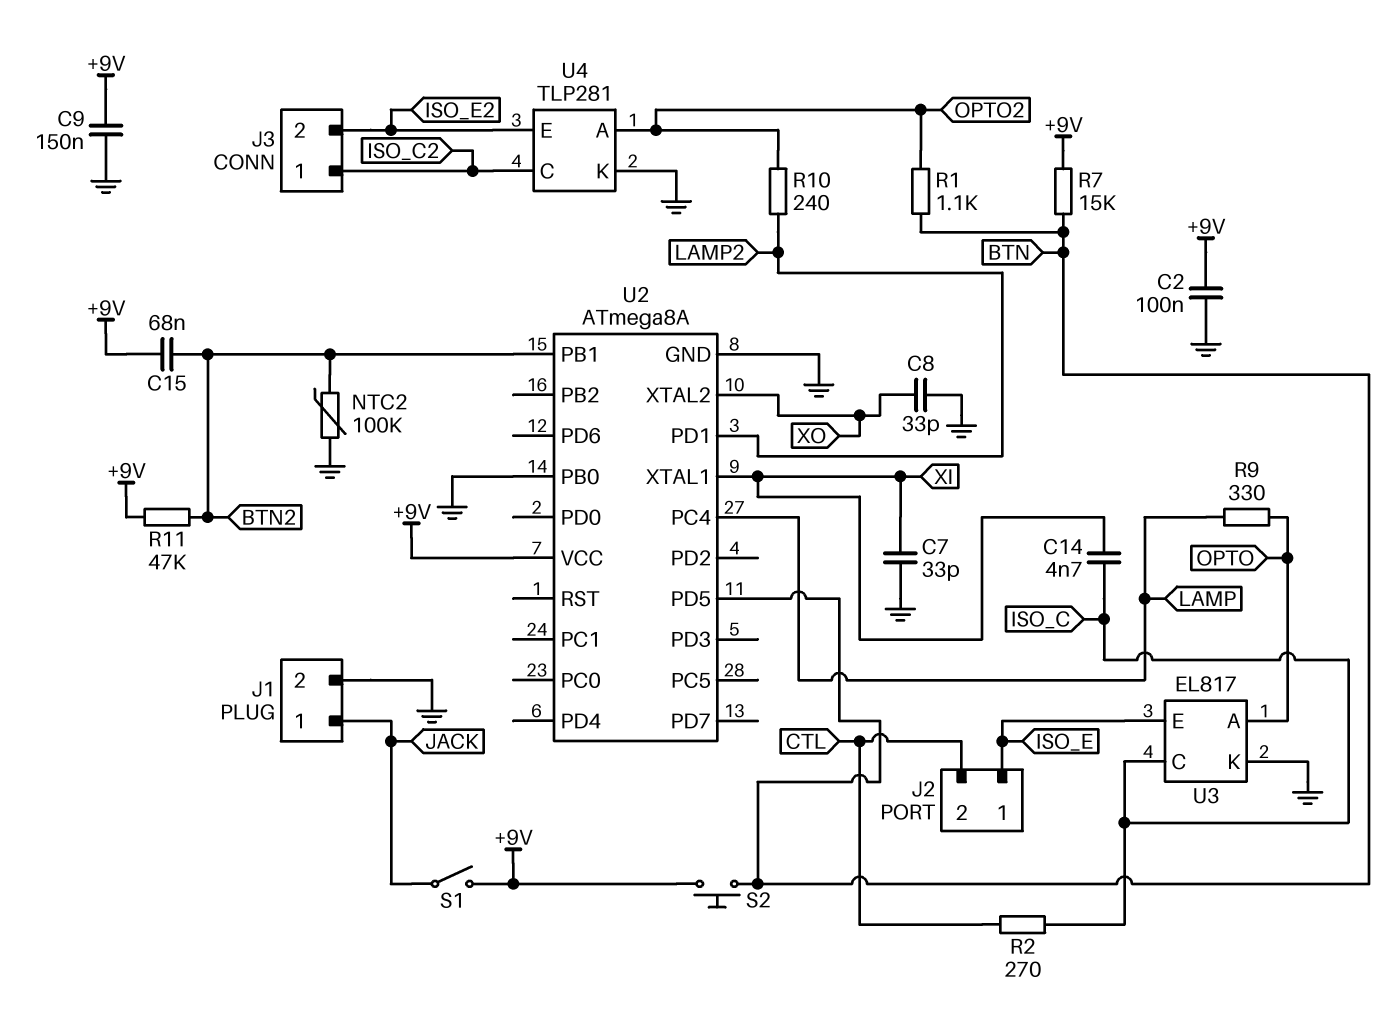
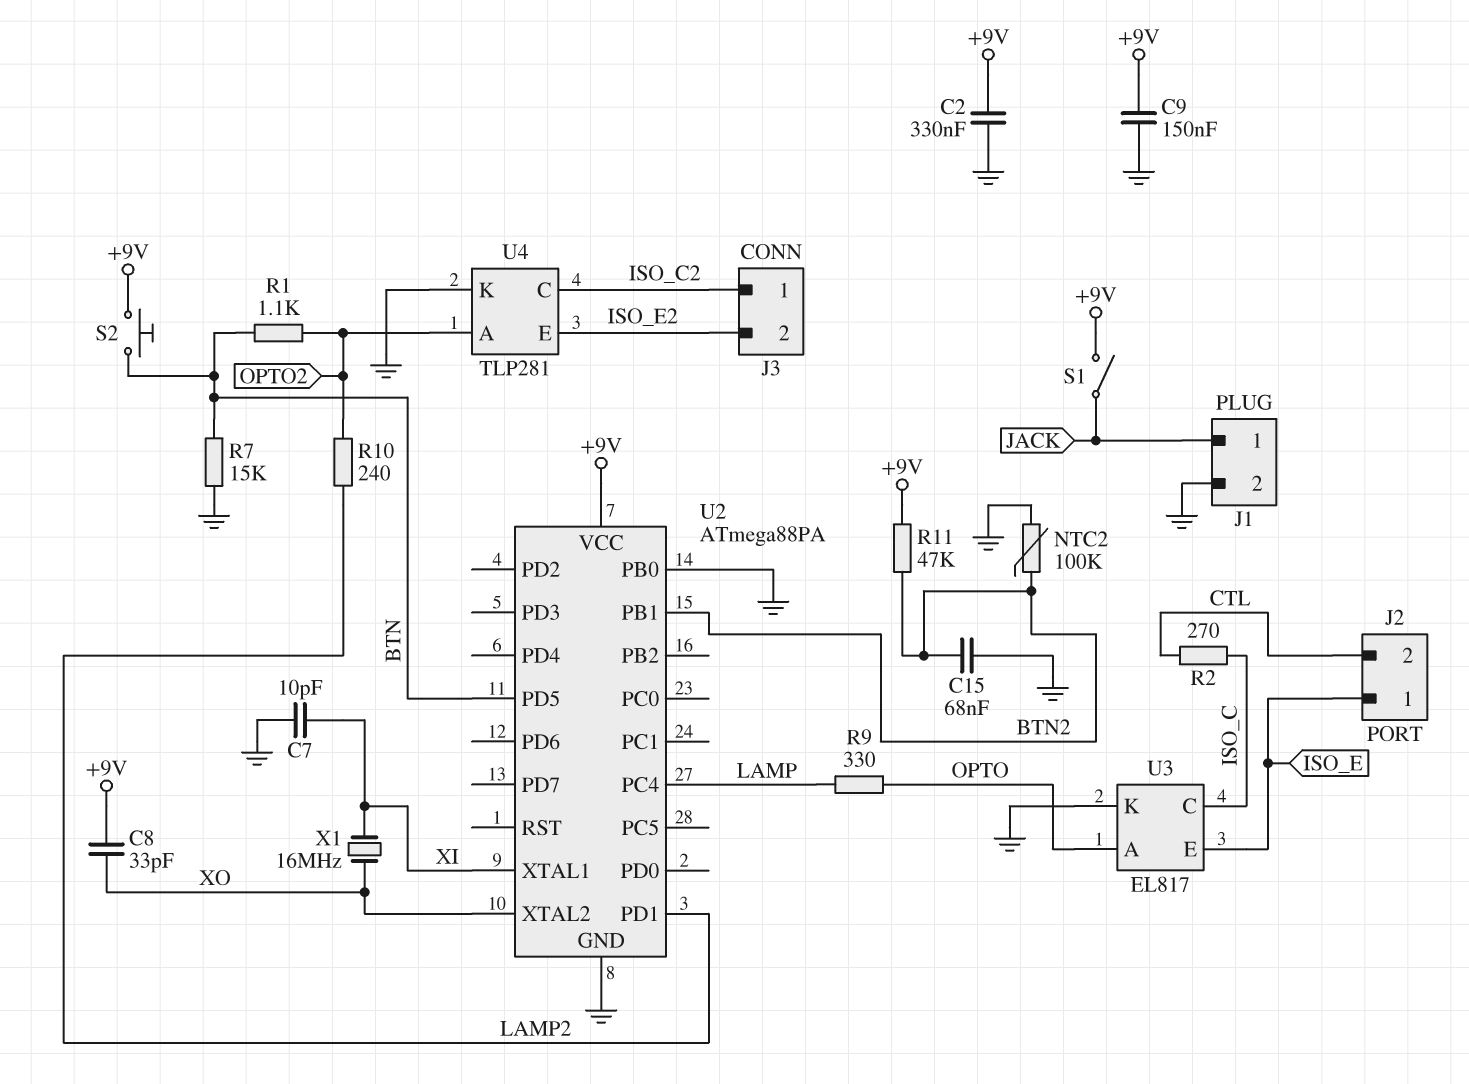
C2: 100nF (+9V, GND) -> 330nF (+9V, GND)
C7: 33pF (GND, XI) -> 10pF (GND, XI)
C8: 33pF (GND, XO) -> 33pF (+9V, XO)
C14: 4.7nF (ISO_C, XI) -> none
C15: 68nF (+9V, BTN2) -> 68nF (BTN2, GND)
R7: 15k (+9V, BTN) -> 15k (BTN, GND)
U2: ATmega8A -> ATmega88PA
X1: none -> 16MHz (XI, XO)

